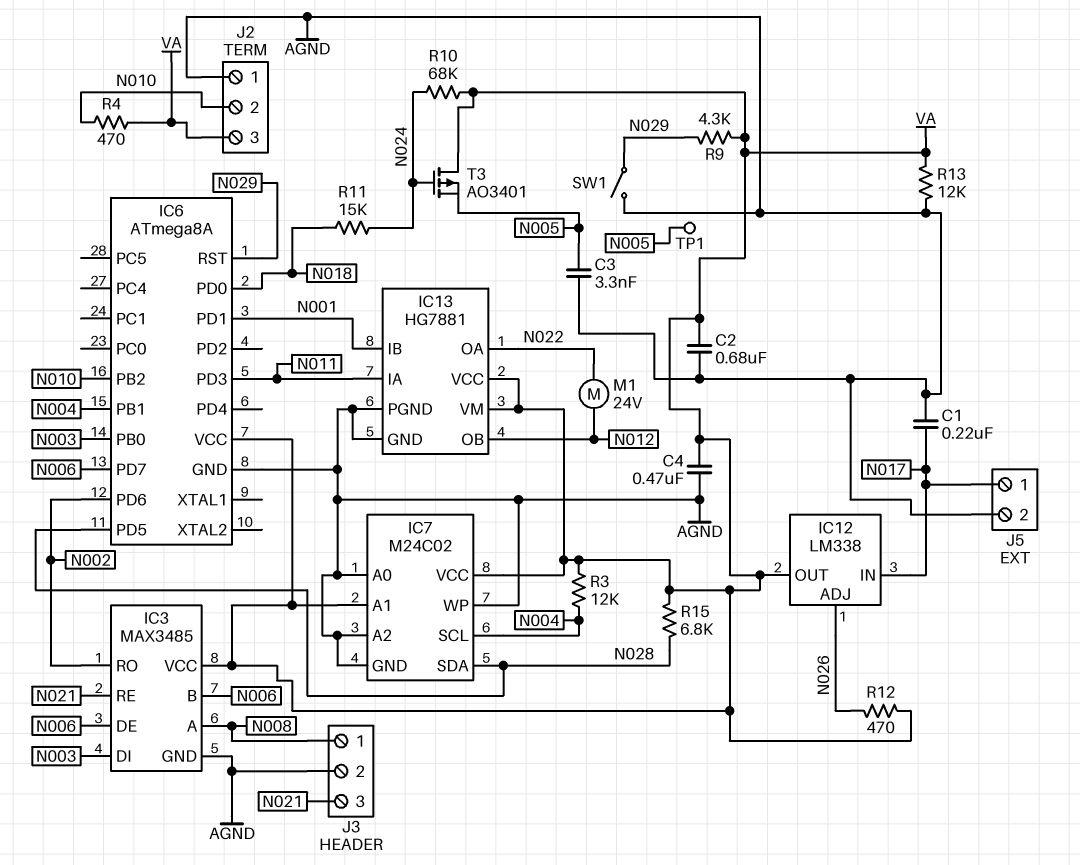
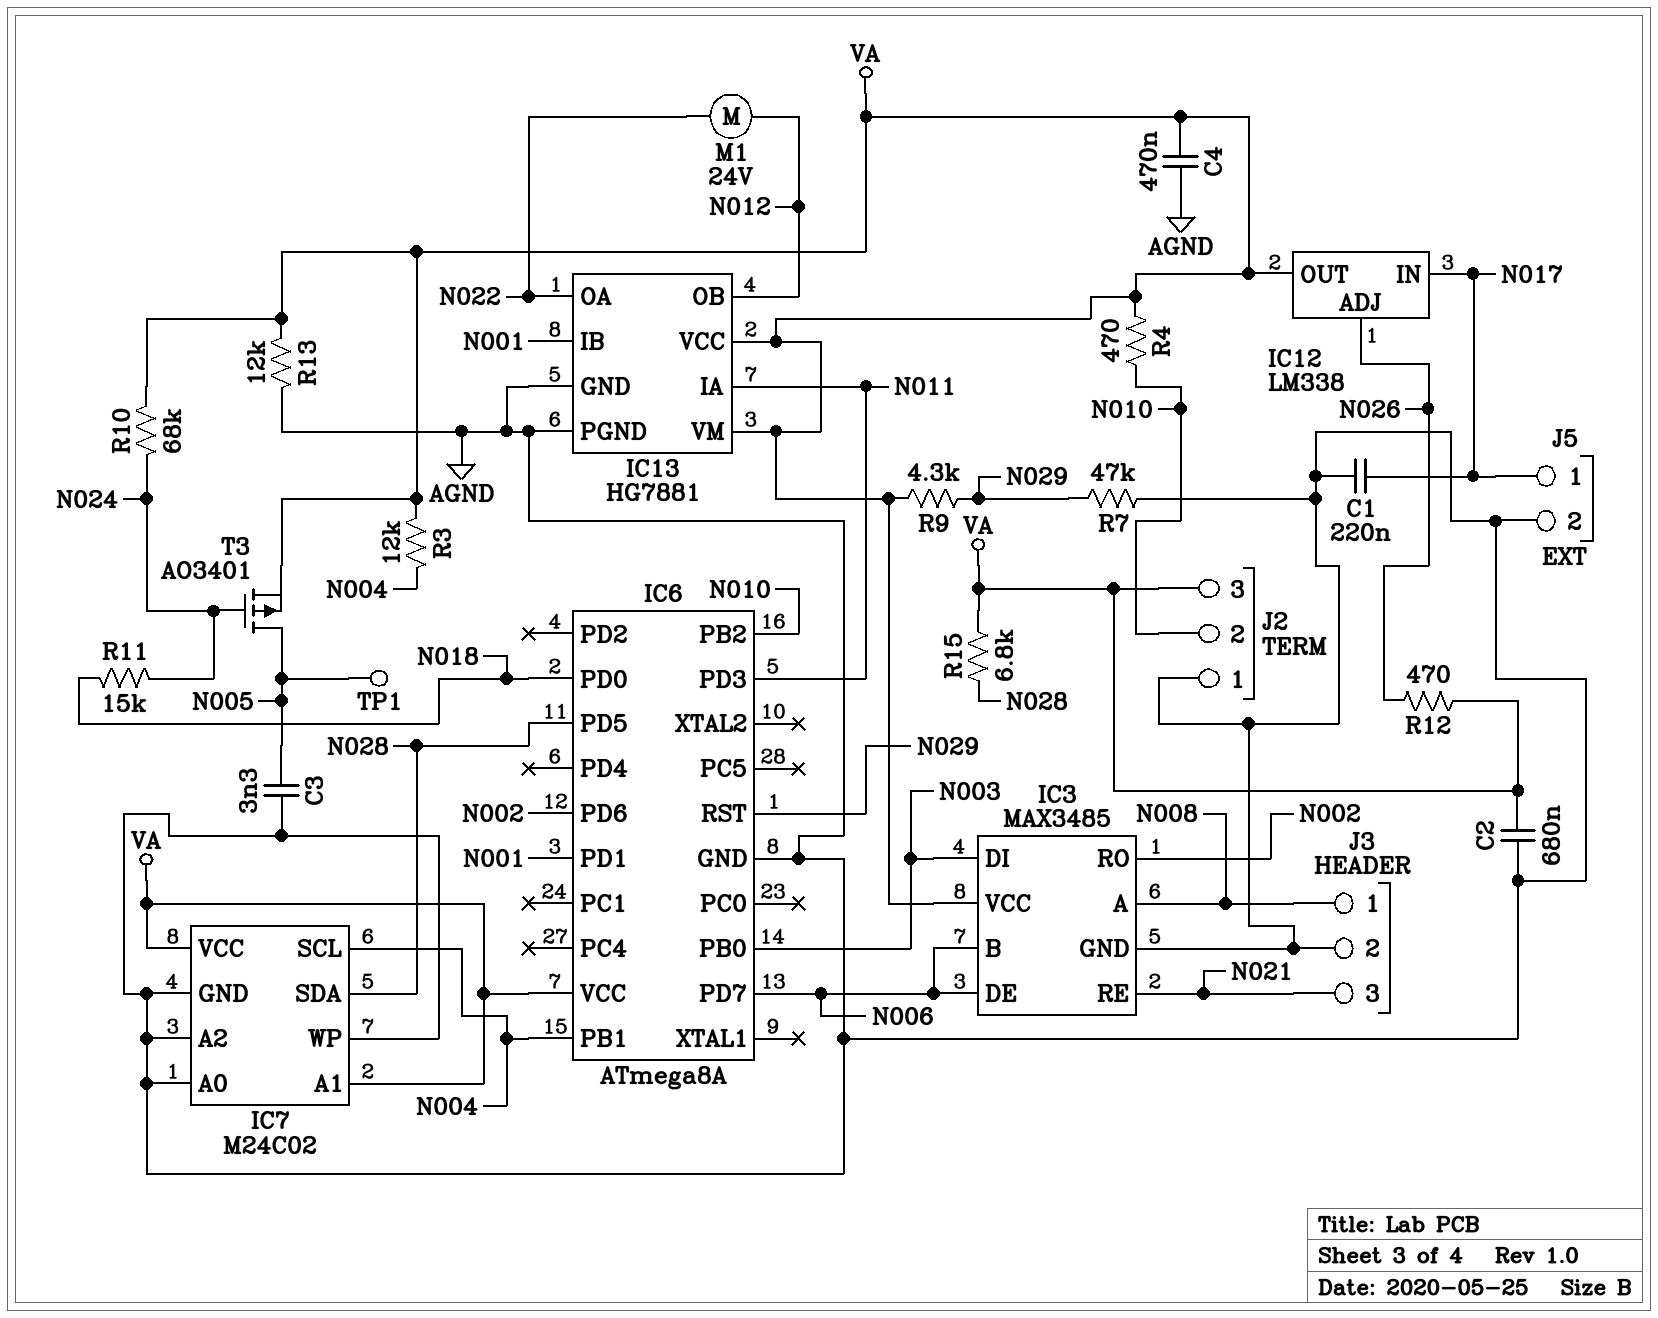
R7: none -> 47k (AGND, N029)
SW1: switch (AGND, N029) -> none
T3: PMOS AO3401 (G N024, D VA, S N005) -> PMOS AO3401 (G N024, D N005, S VA)

